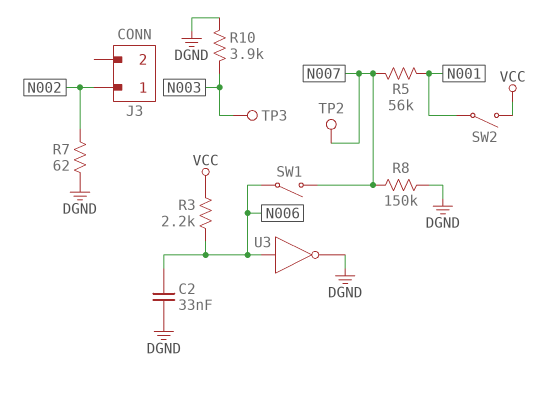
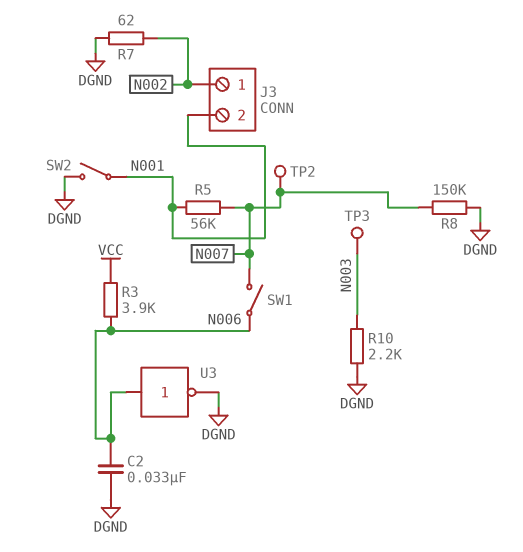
J3 pin 2: none -> N001
R3: 2.2k (N006, VCC) -> 3.9k (N006, VCC)
R10: 3.9k (DGND, N003) -> 2.2k (DGND, N003)
SW2: switch (N001, VCC) -> switch (DGND, N001)

